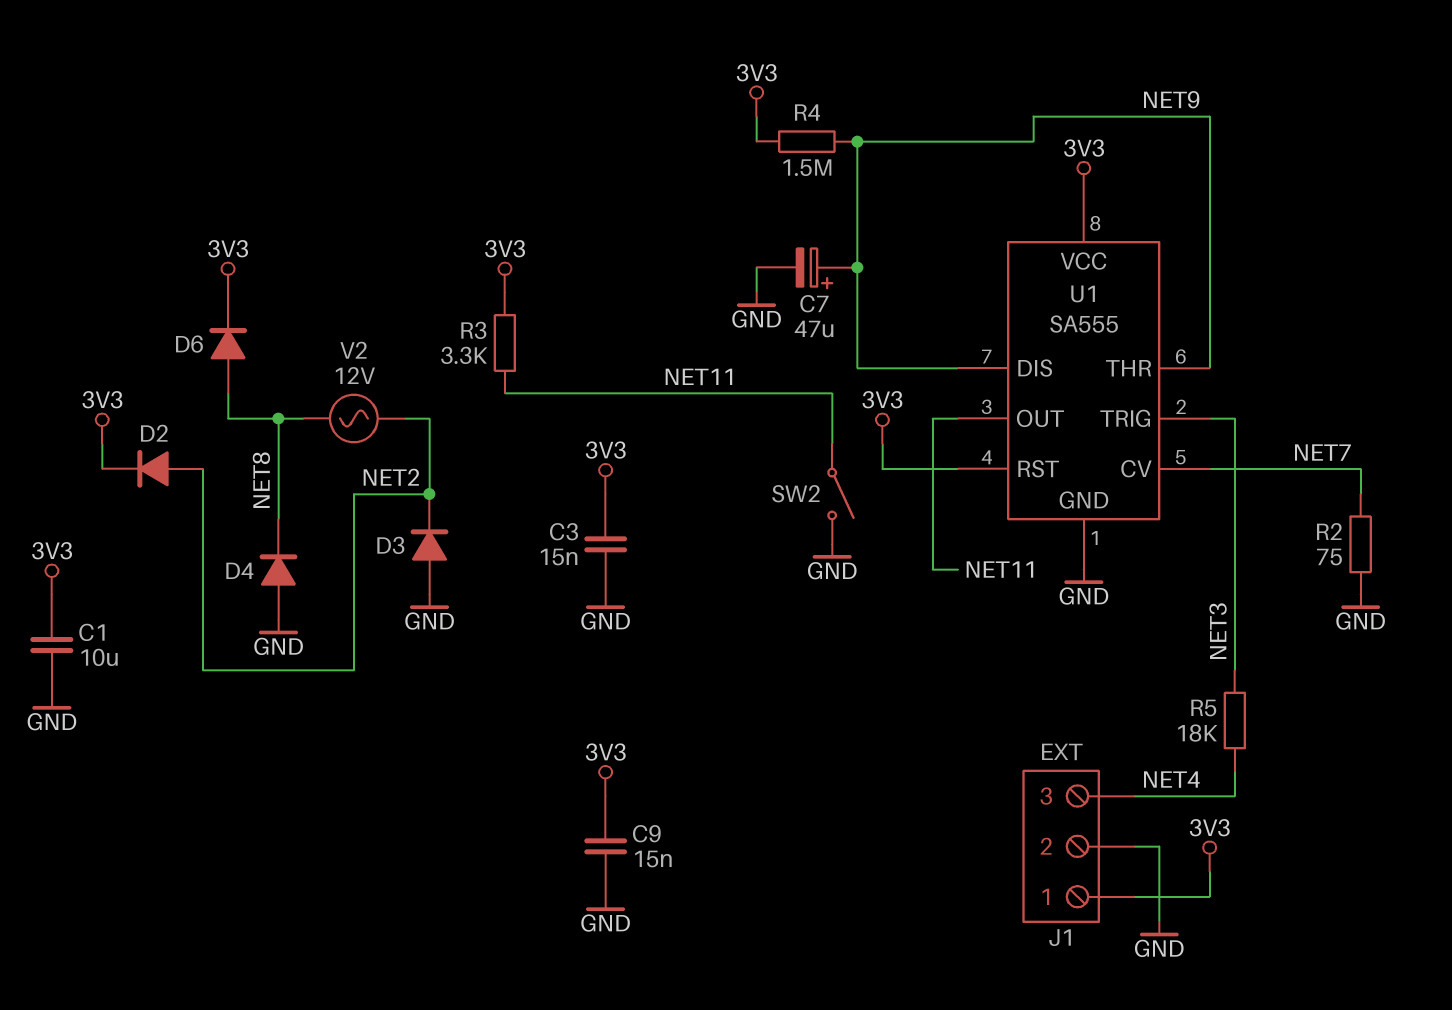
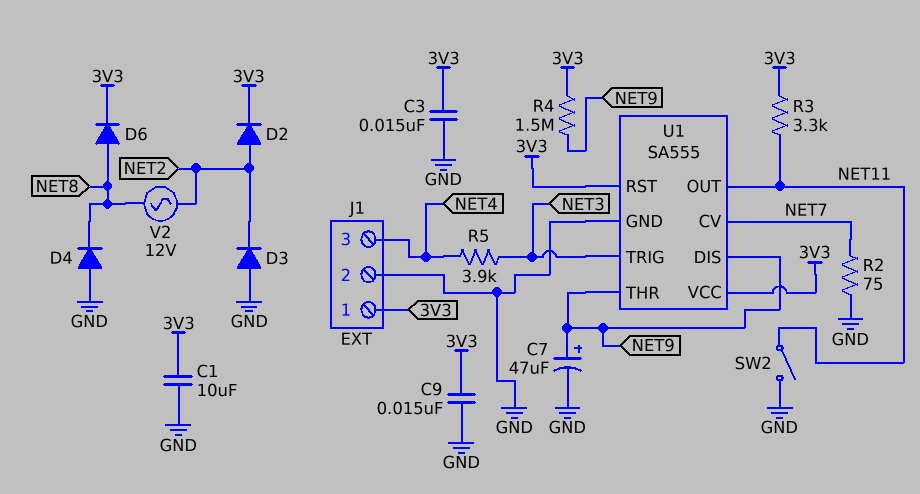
R5: 18k (NET3, NET4) -> 3.9k (NET3, NET4)

